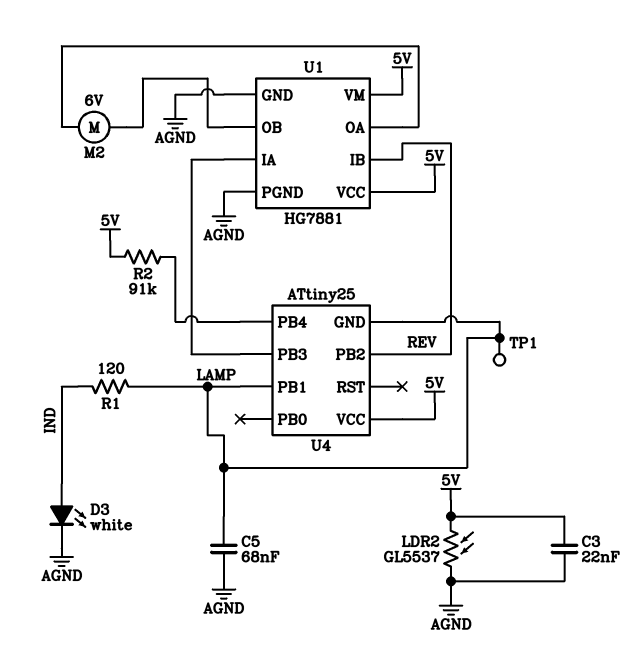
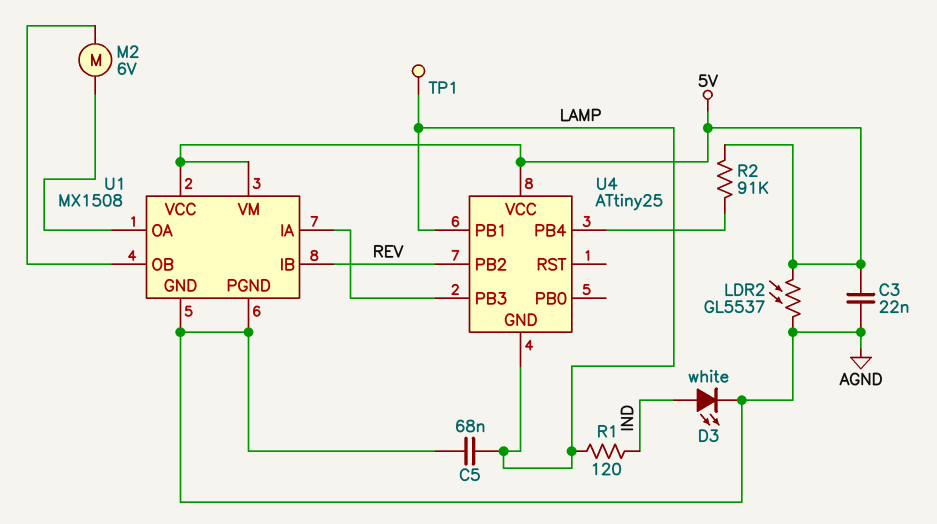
U1: HG7881 -> MX1508

